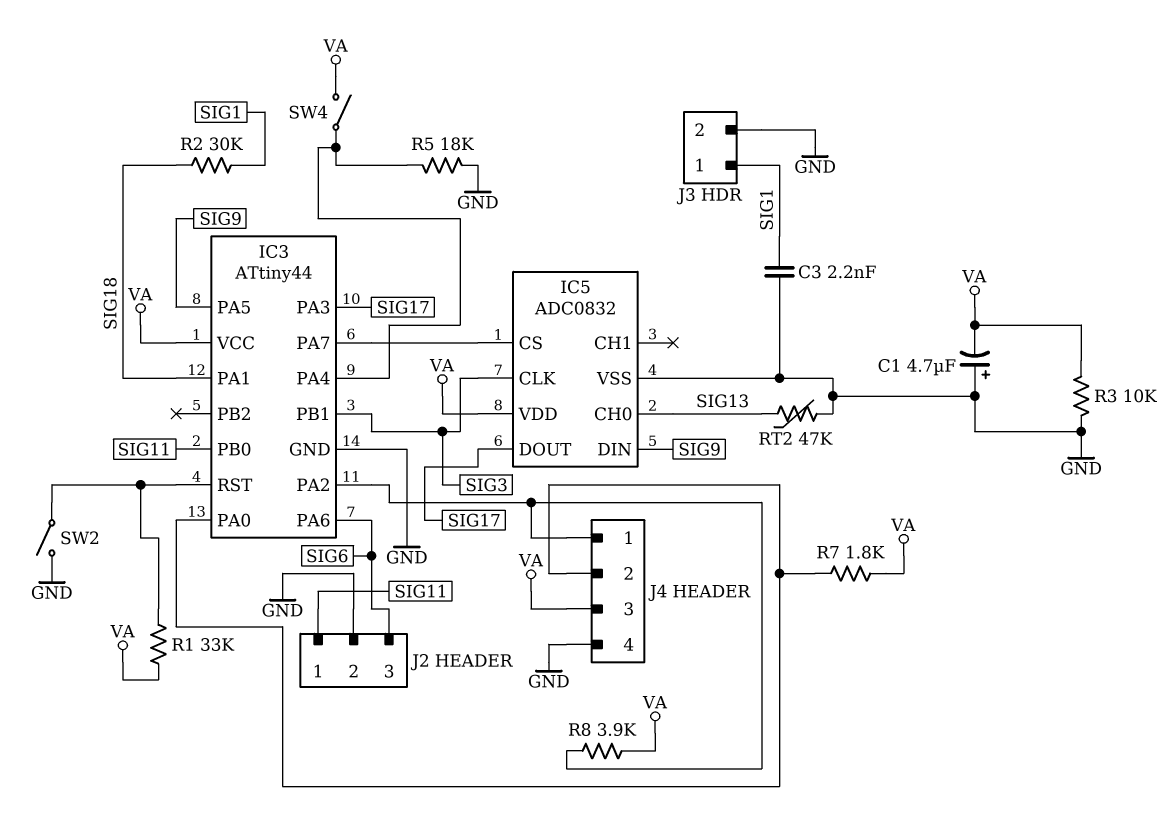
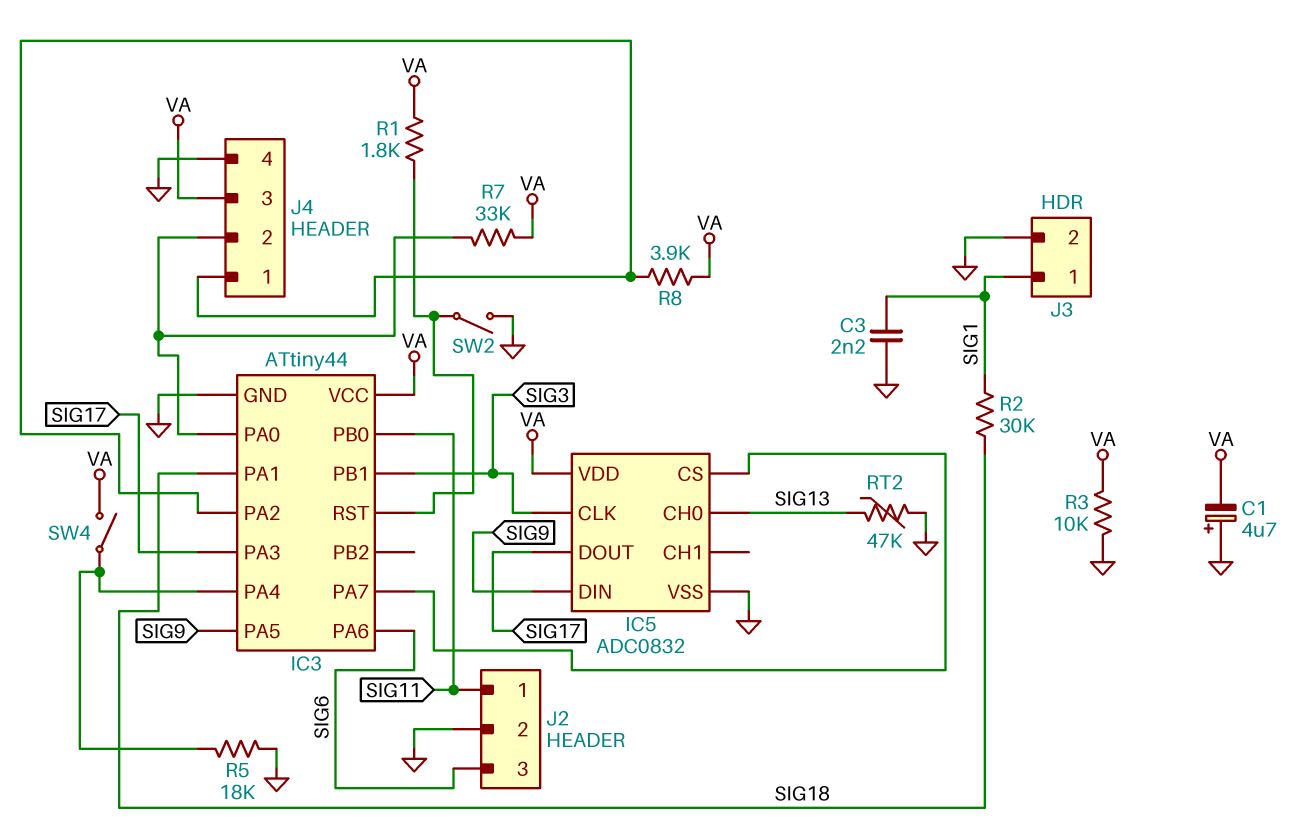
R1: 33k (IC3/RST, VA) -> 1.8k (IC3/RST, VA)
R7: 1.8k (IC3/PA0, VA) -> 33k (IC3/PA0, VA)

